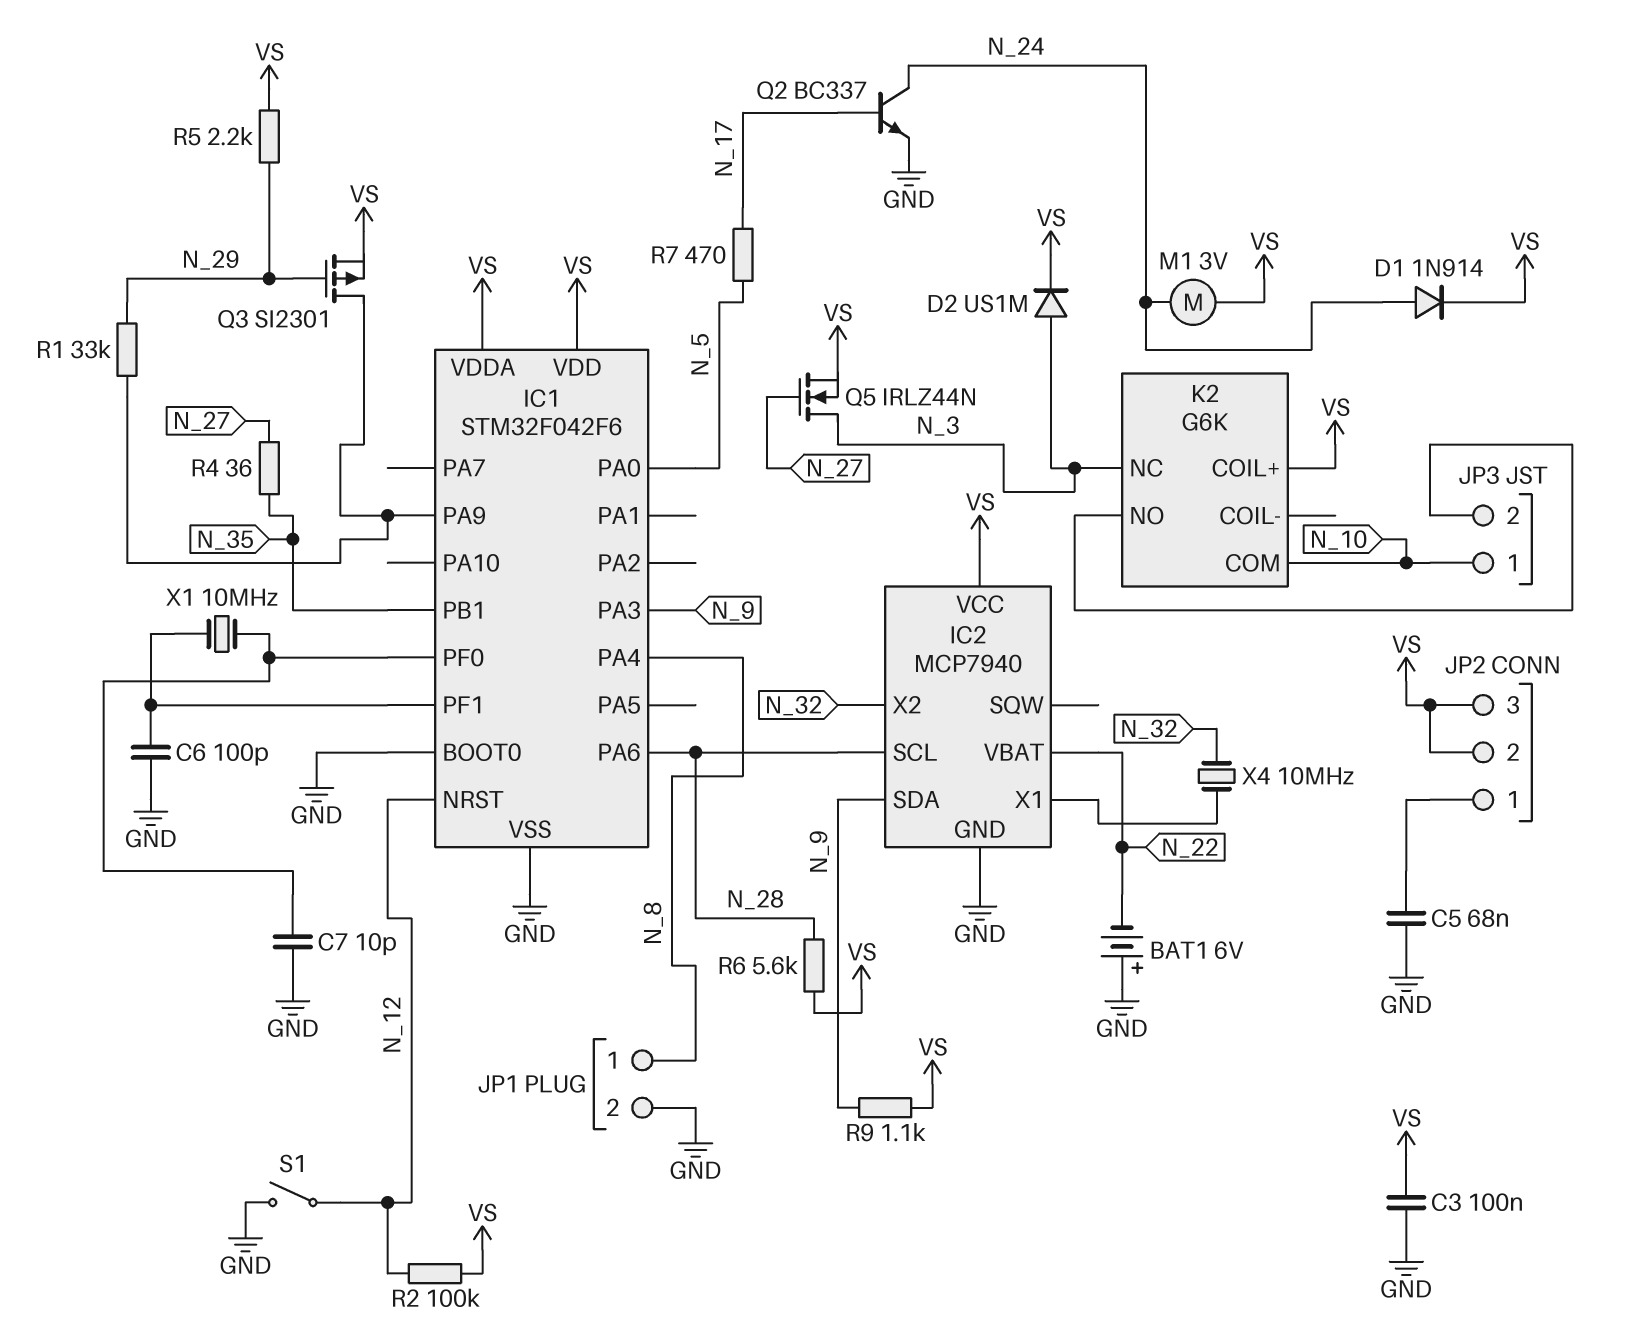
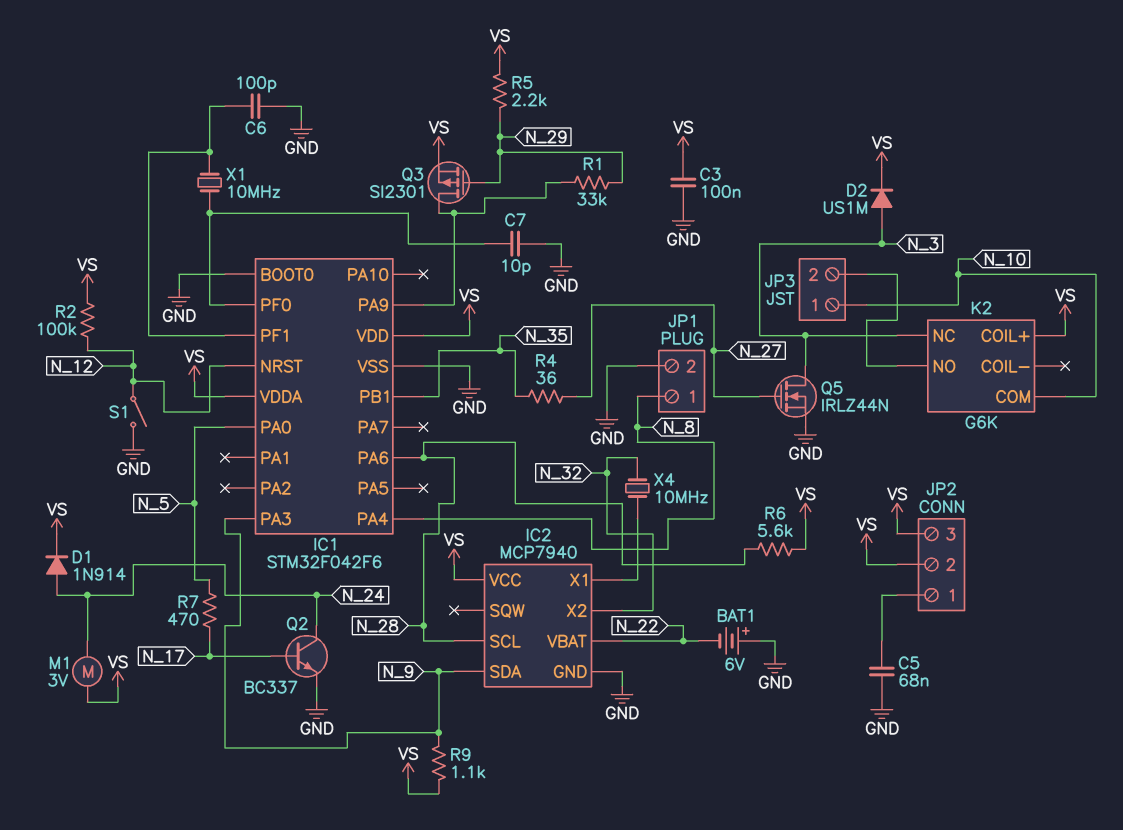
Q5: NMOS IRLZ44N (G N_27, D N_3, S VS) -> NMOS IRLZ44N (G N_27, D N_3, S GND)

